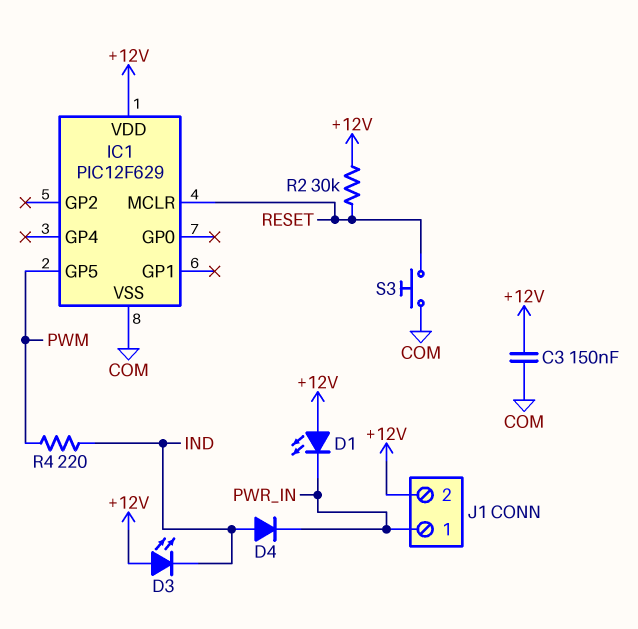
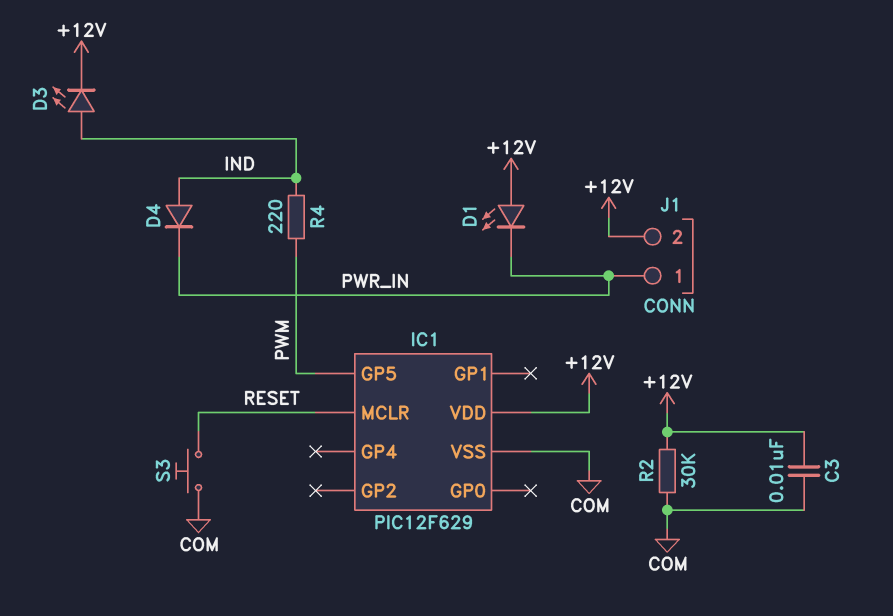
C3: 150nF (+12V, COM) -> 10nF (+12V, COM)
D3: LED (A +12V, K IND) -> LED (A IND, K +12V)
R2: 30k (+12V, RESET) -> 30k (+12V, COM)

